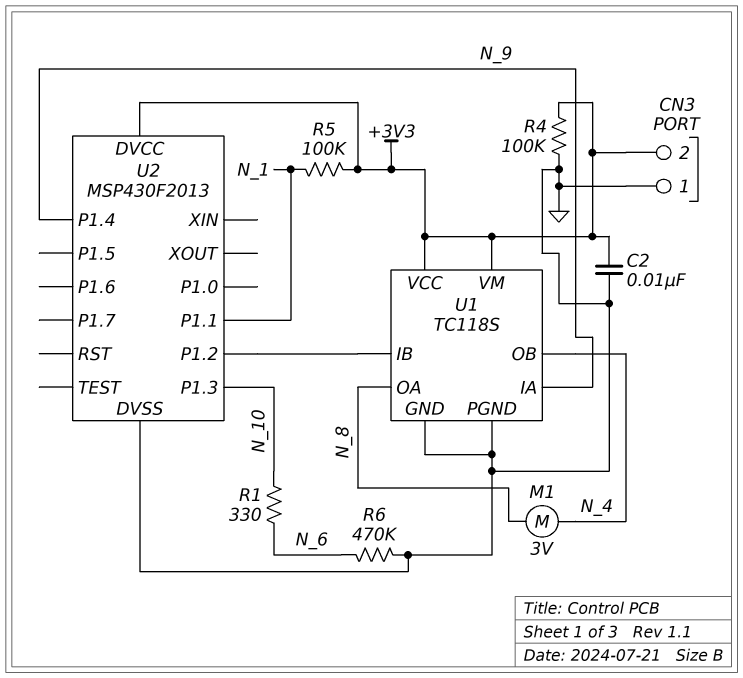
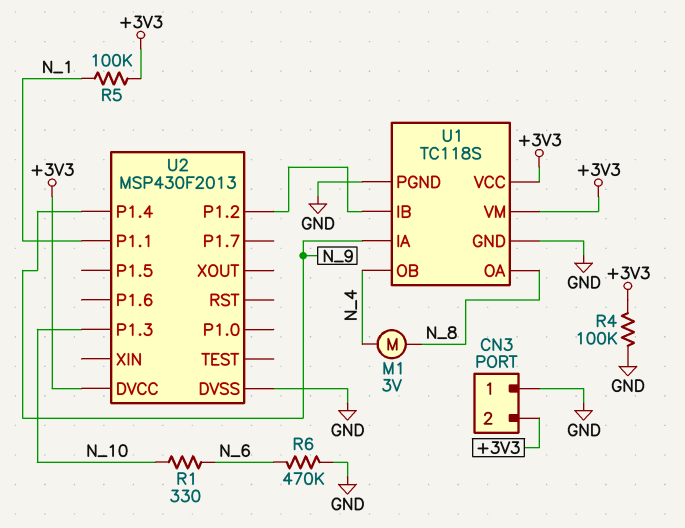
C2: 10nF (+3V3, GND) -> none

